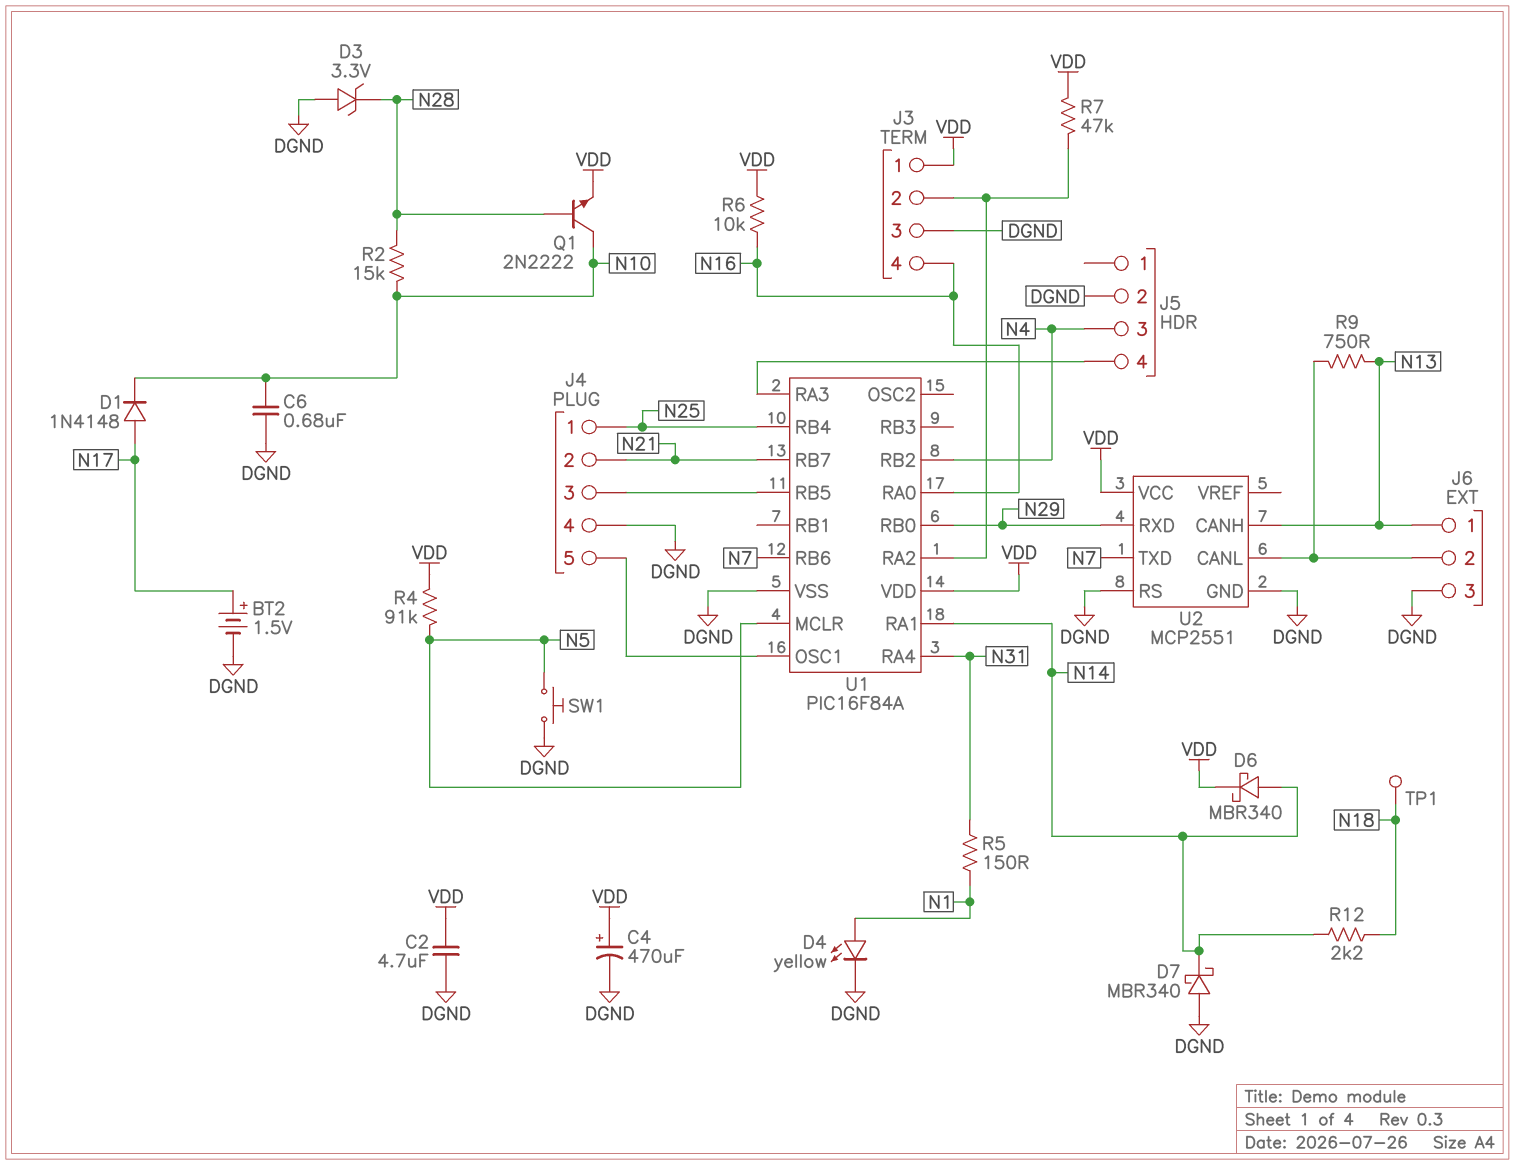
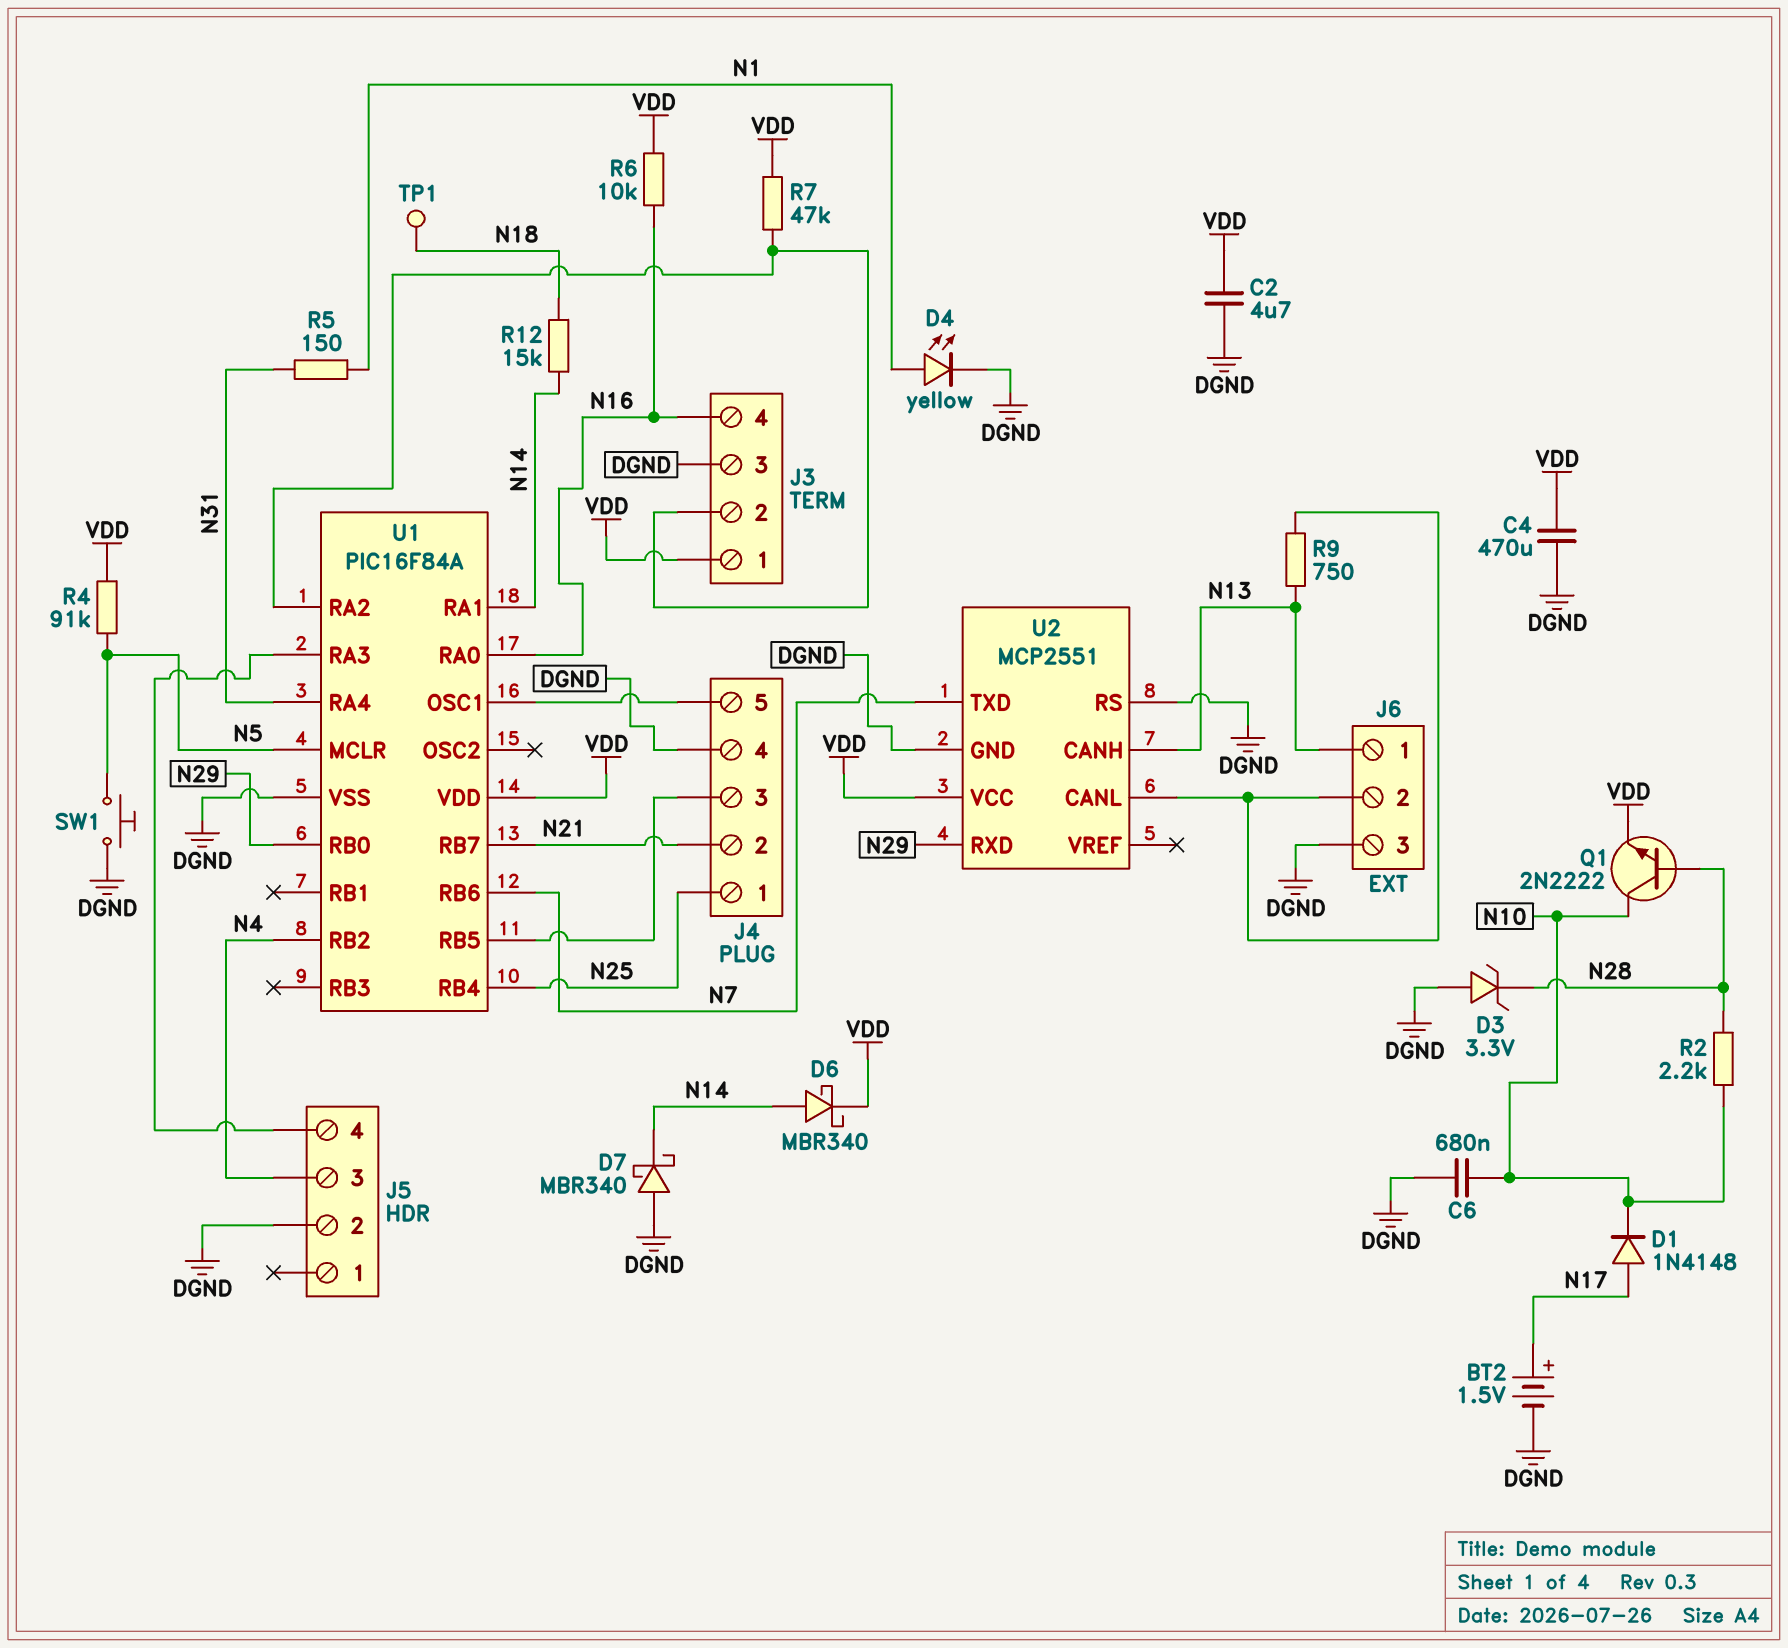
C4: 470uF (plus VDD, minus DGND) -> 470uF (DGND, VDD)
R2: 15k (N10, N28) -> 2.2k (N10, N28)
R12: 2.2k (N14, N18) -> 15k (N14, N18)

